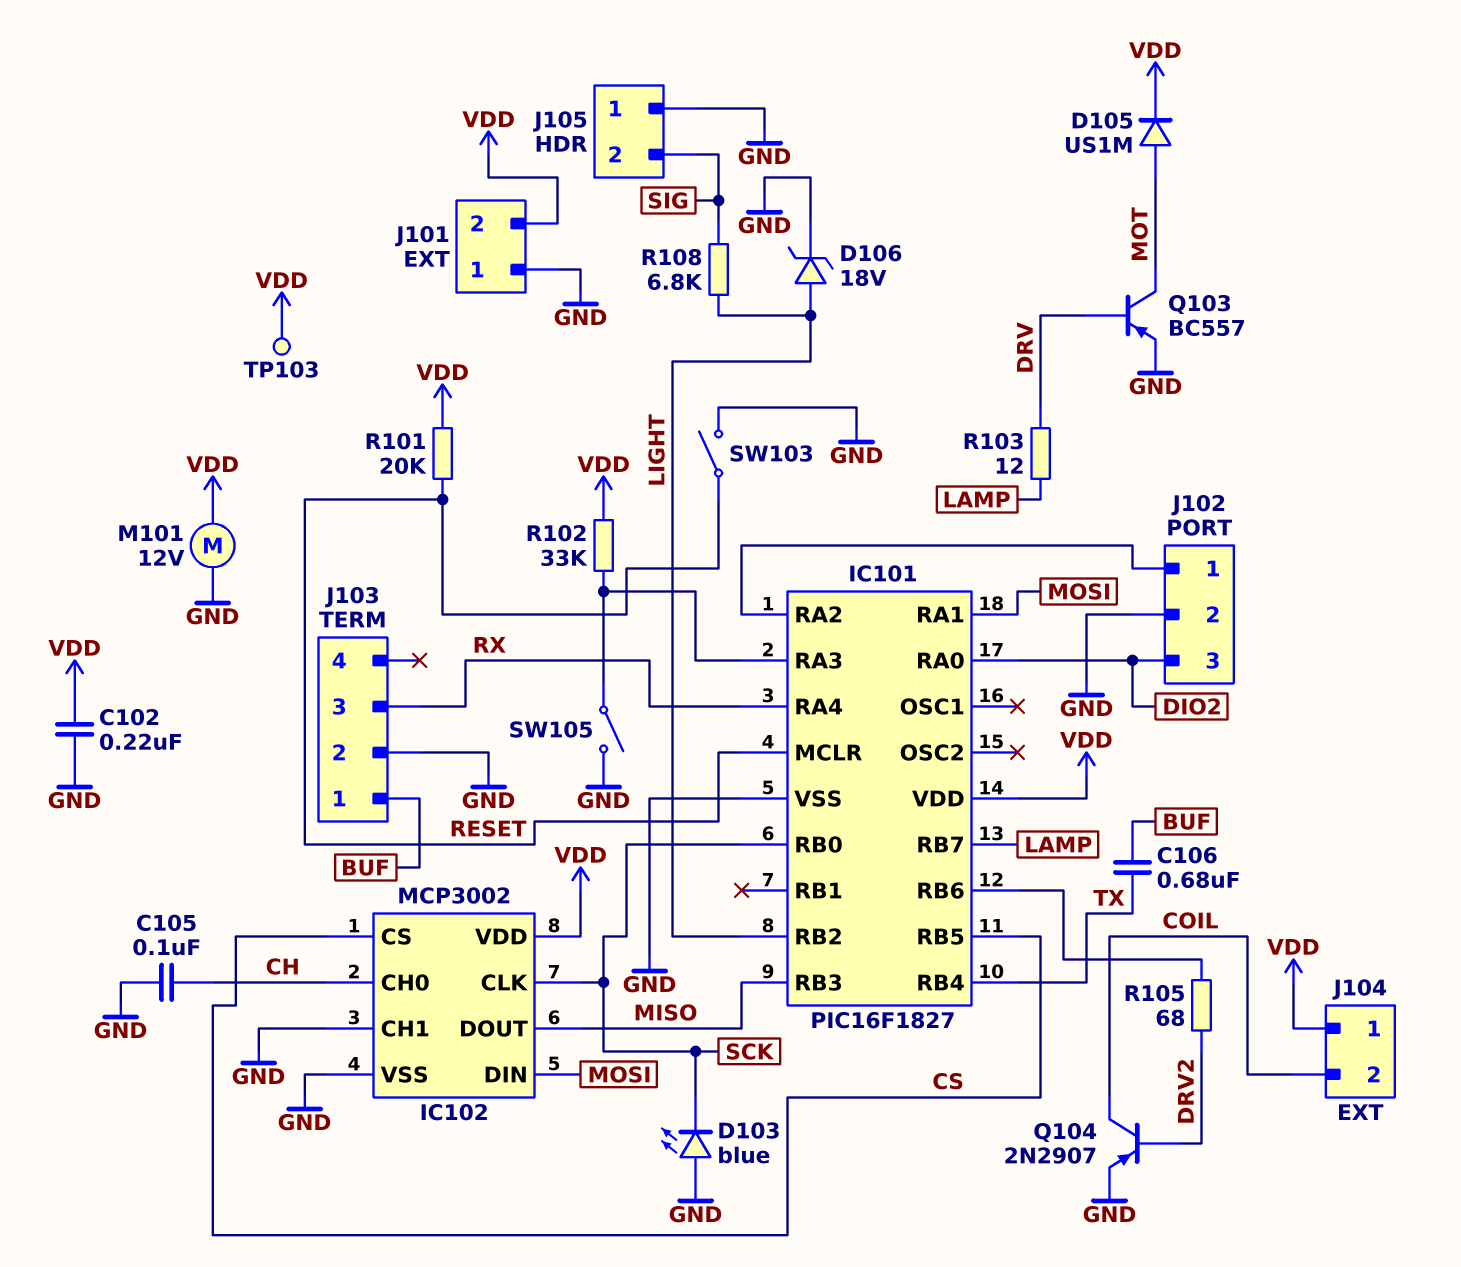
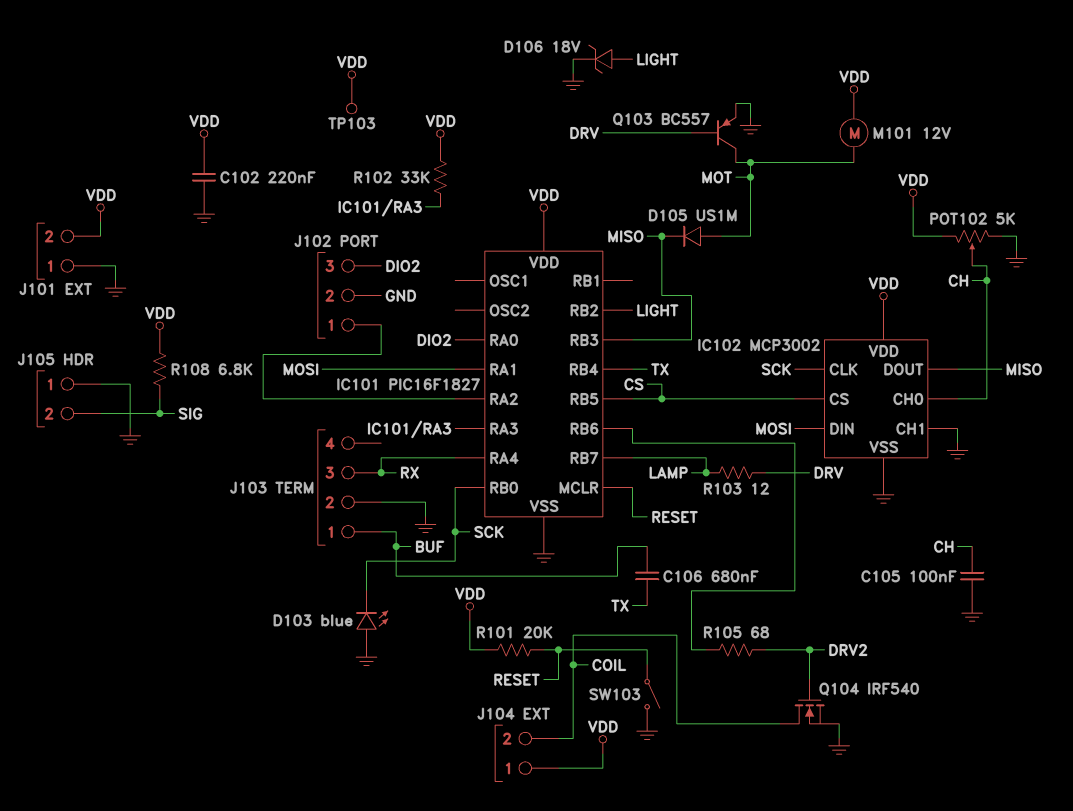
D105: diode US1M (A MOT, K VDD) -> diode US1M (A MOT, K MISO)
M101: motor 12V (GND, VDD) -> motor 12V (MOT, VDD)
POT102: none -> 5k (GND, VDD, wiper CH)
Q104: PNP 2N2907 (B DRV2, C COIL, E GND) -> NMOS IRF540 (G DRV2, D COIL, S GND)
R108: 6.8k (LIGHT, SIG) -> 6.8k (SIG, VDD)
SW105: switch (GND, IC101/RA3) -> none

